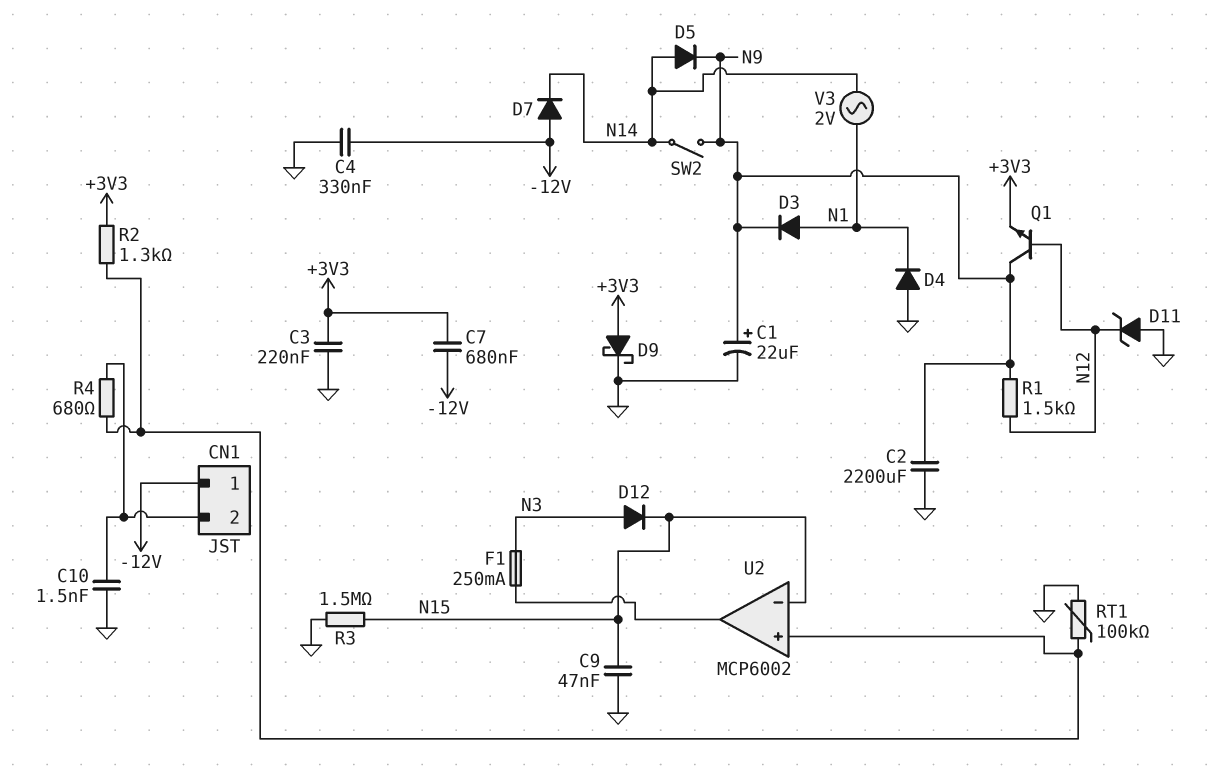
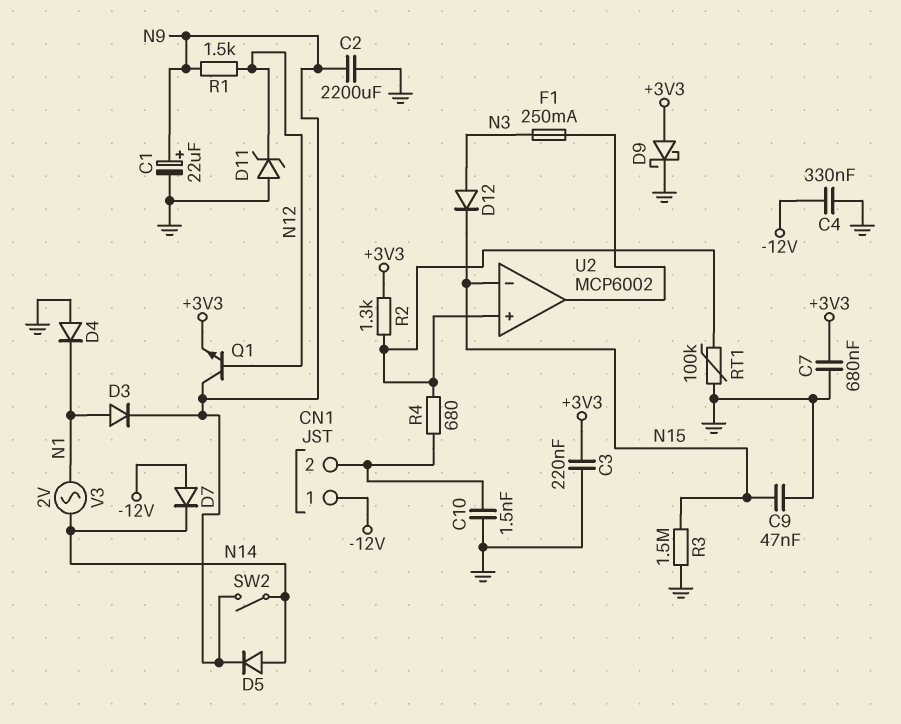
C7: 680nF (+3V3, -12V) -> 680nF (+3V3, GND)

